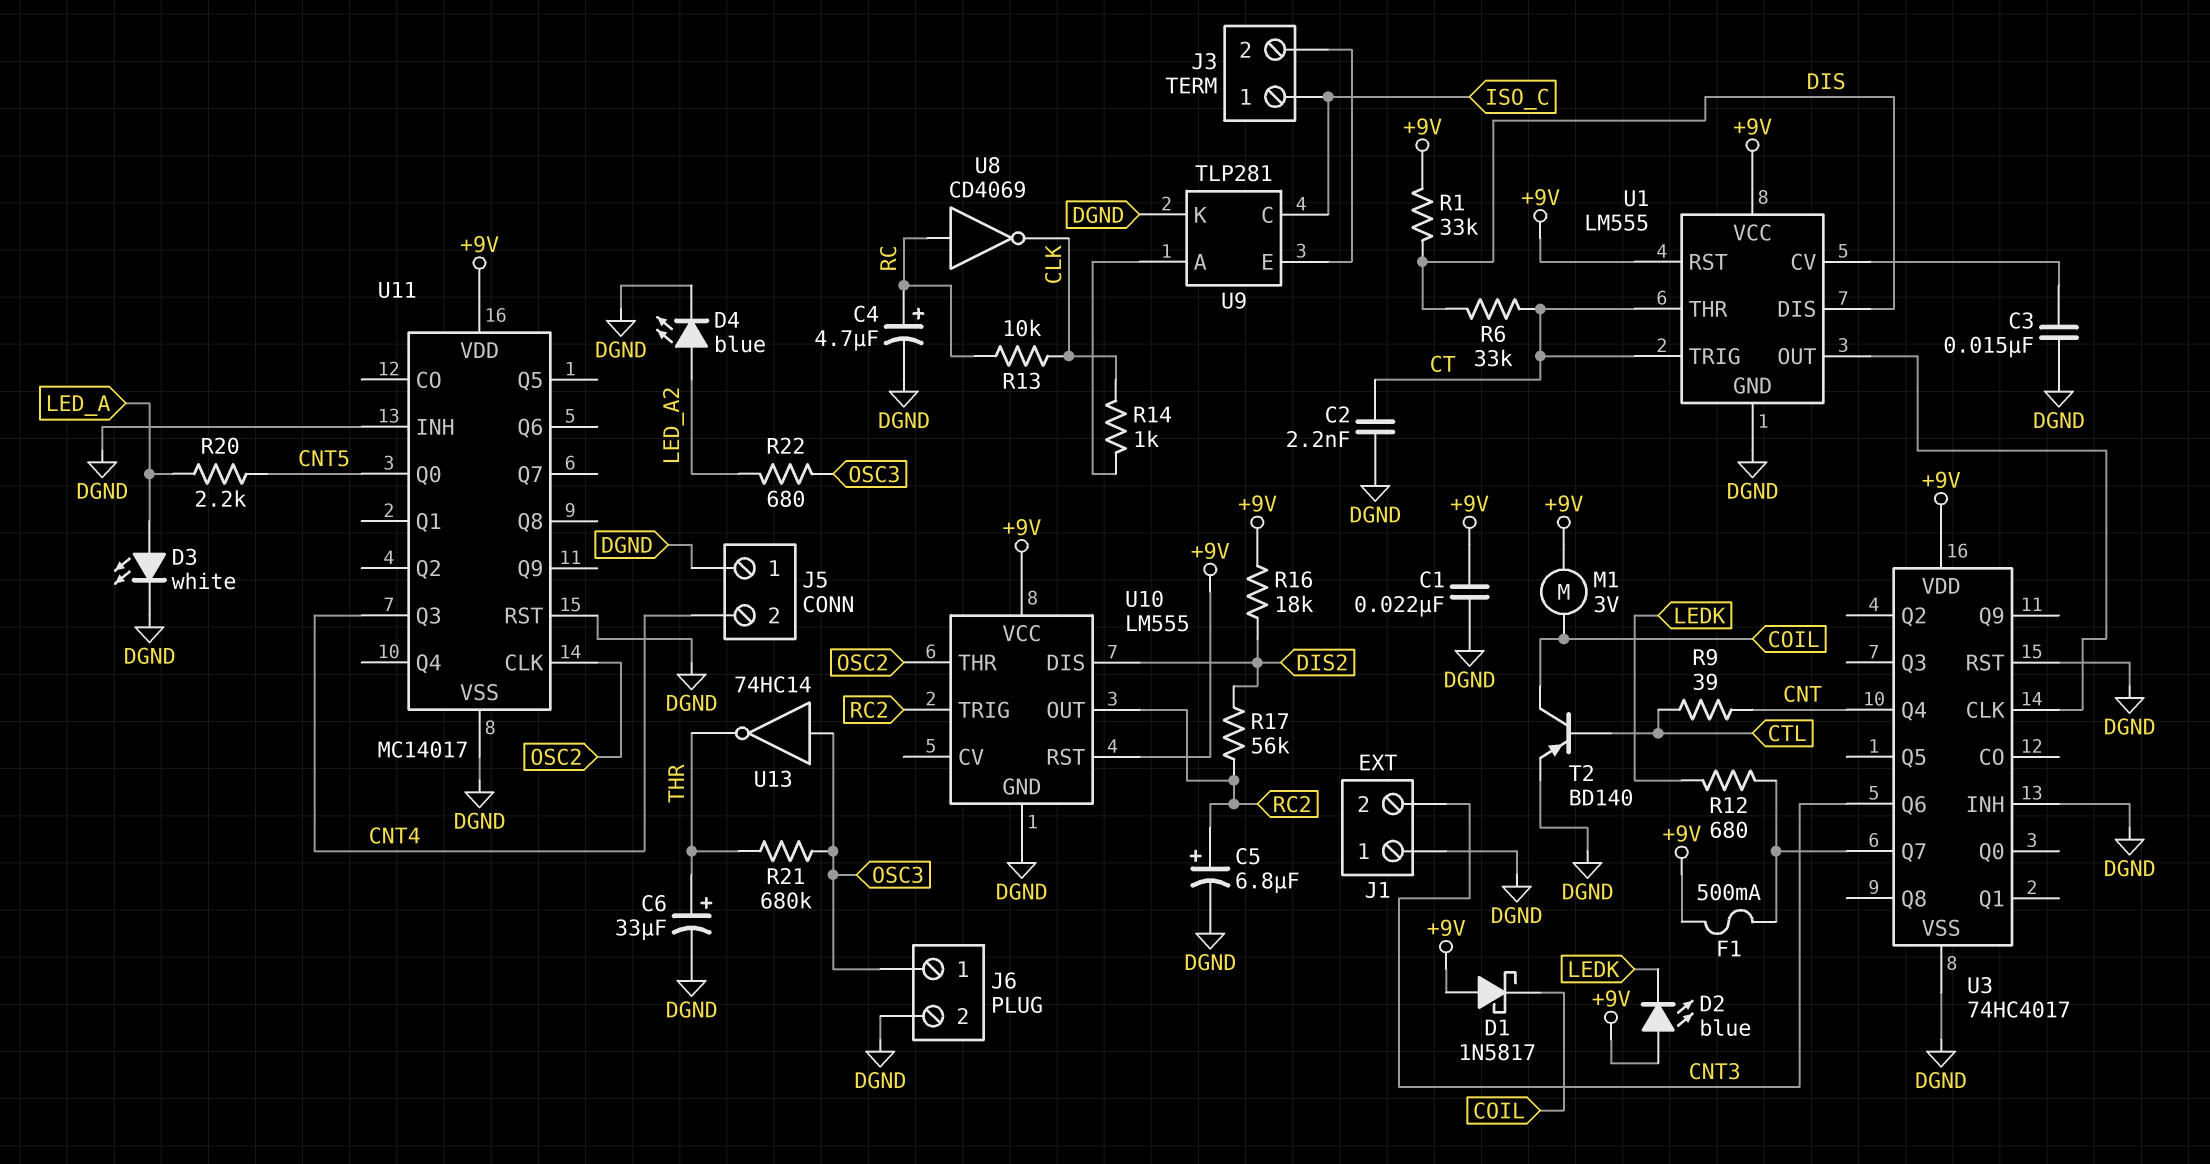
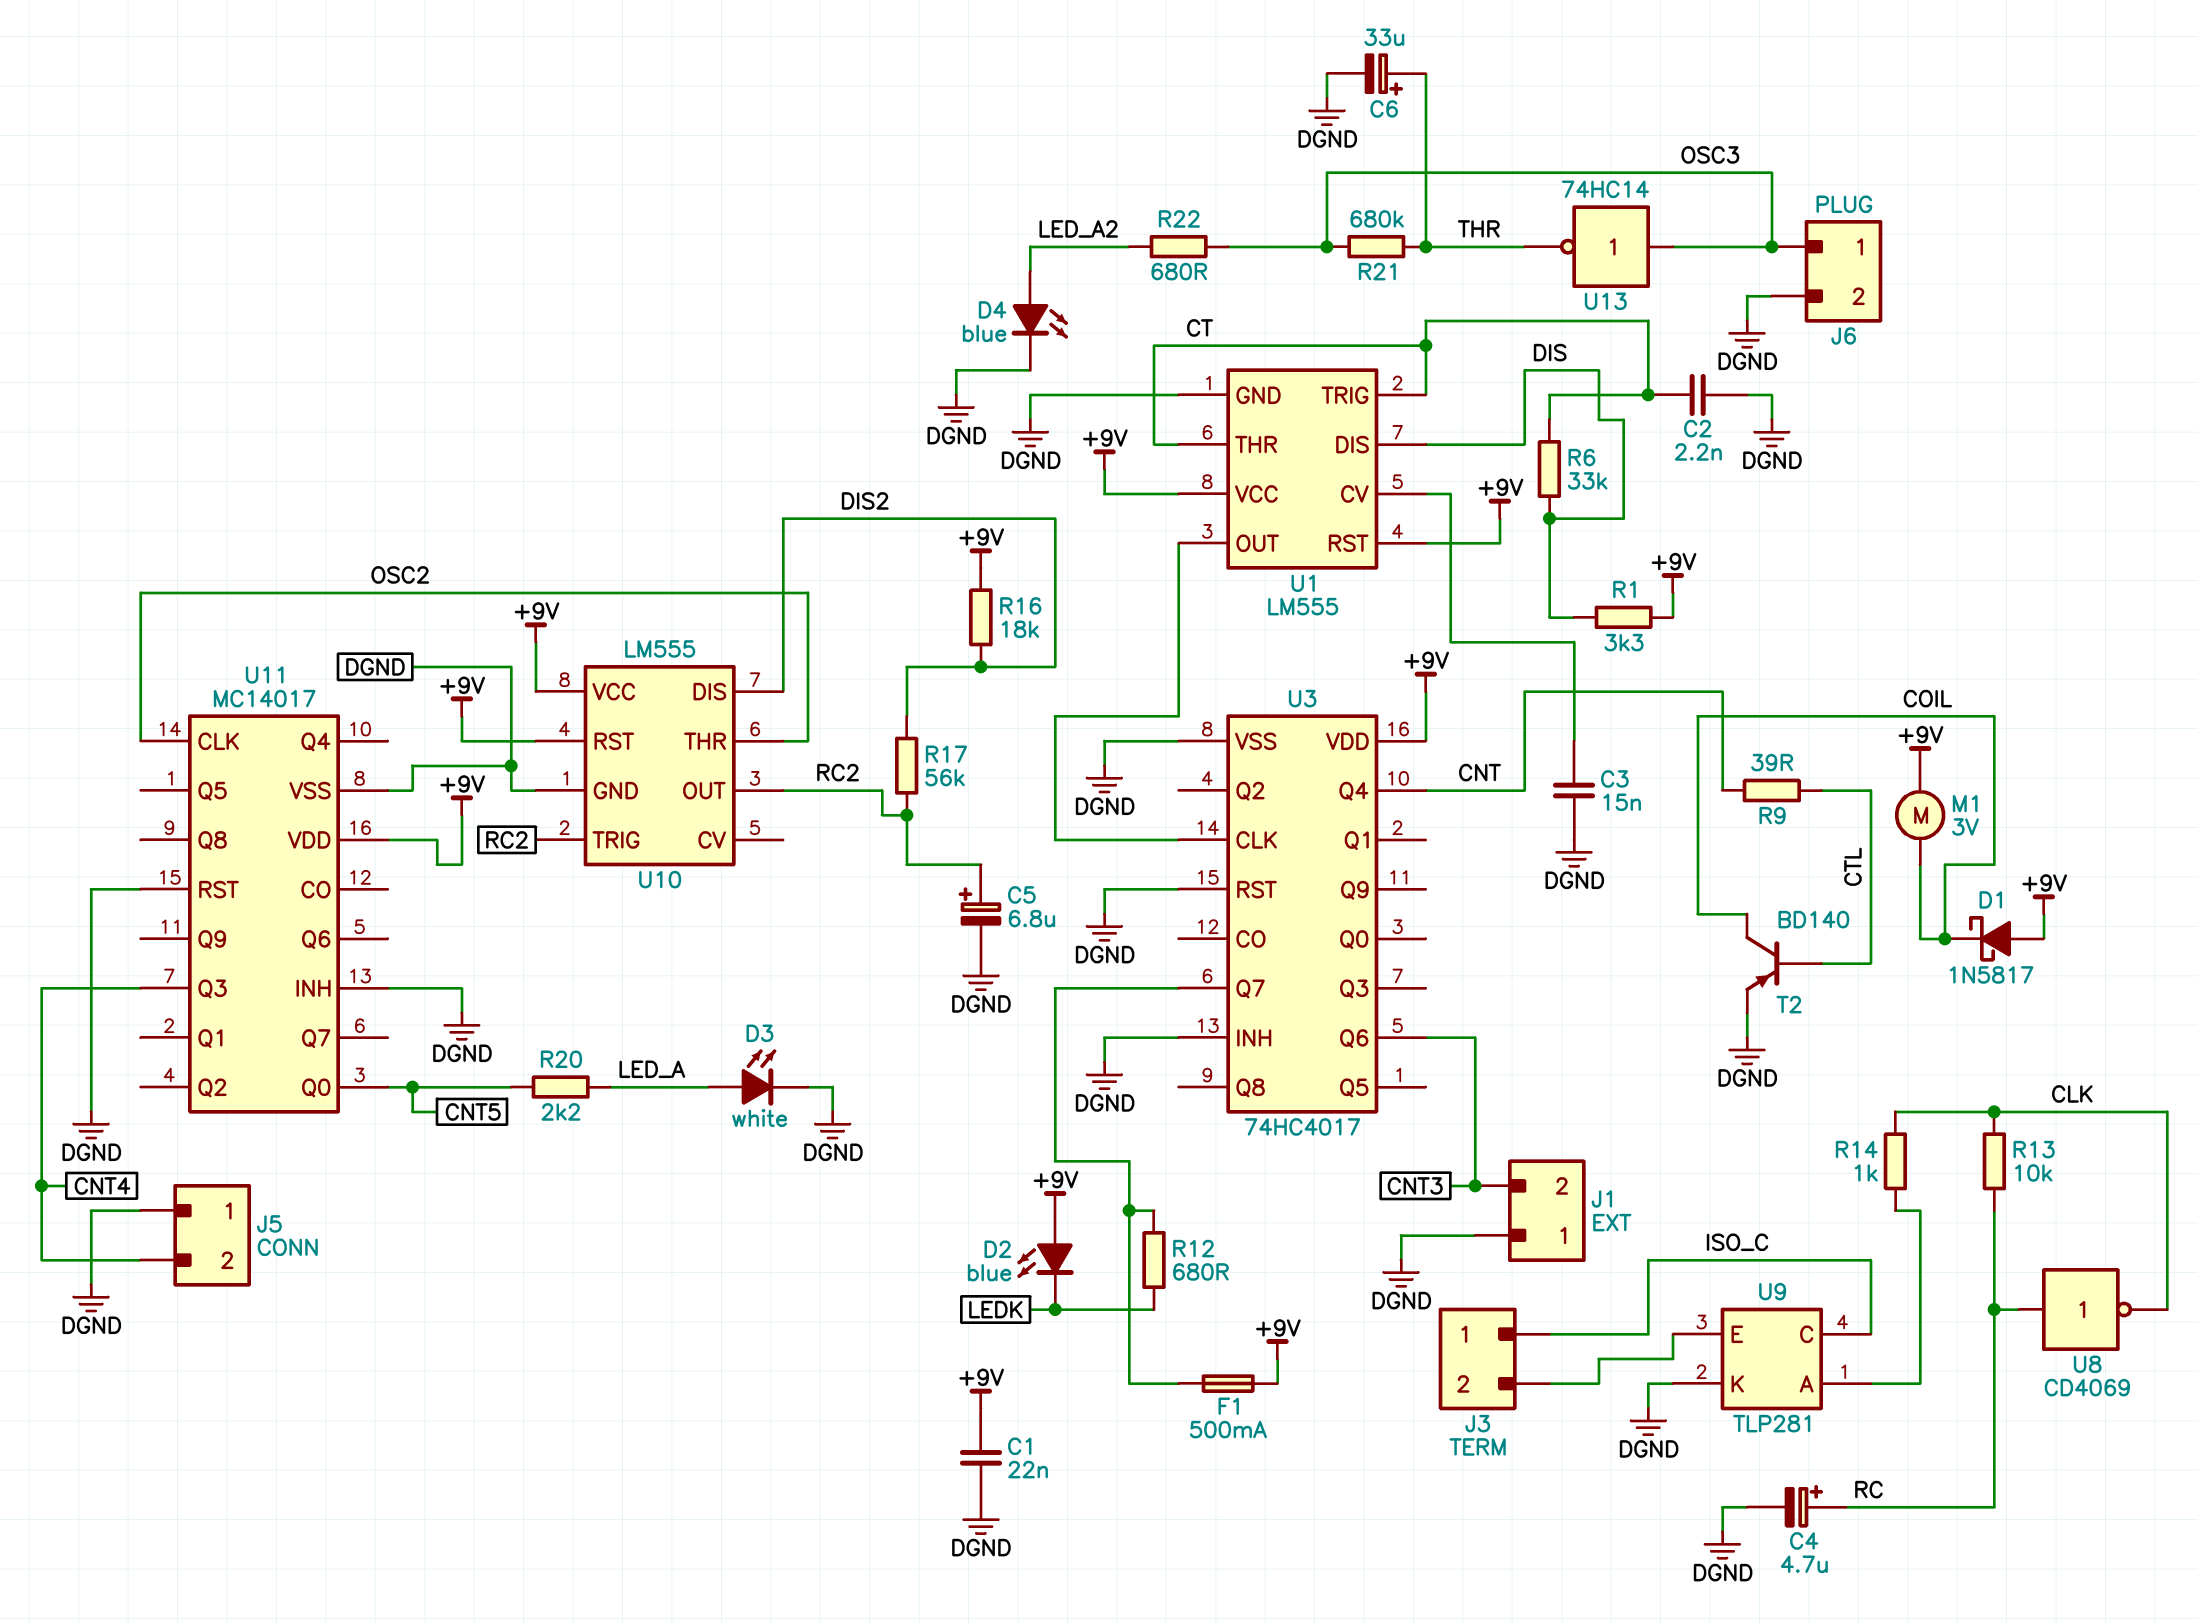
R1: 33k (+9V, DIS) -> 3.3k (+9V, DIS)

